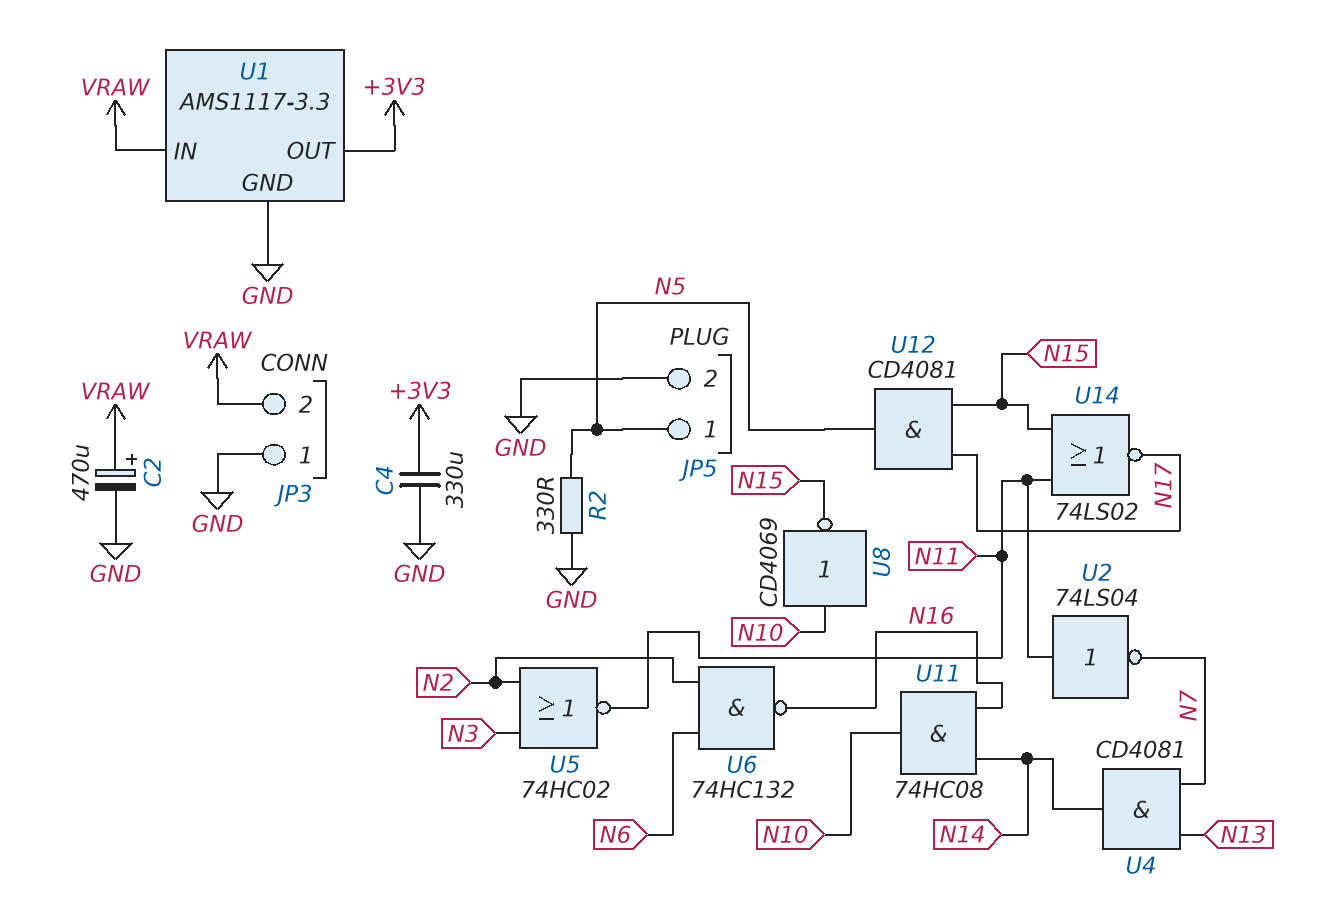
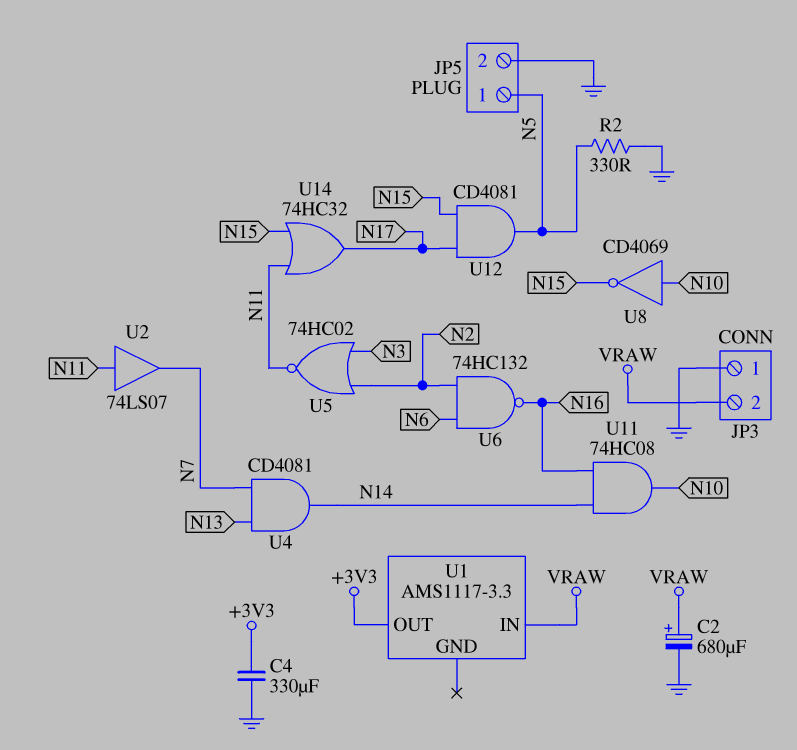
C2: 470uF (plus VRAW, minus GND) -> 680uF (plus VRAW, minus GND)
U1 pin GND: GND -> none
U2: NOT 74LS04 (in N11, out N7) -> buffer 74LS07 (in N11, out N7)
U14: NOR 74LS02 (in N11, in N15, out N17) -> OR 74HC32 (in N11, in N15, out N17)

